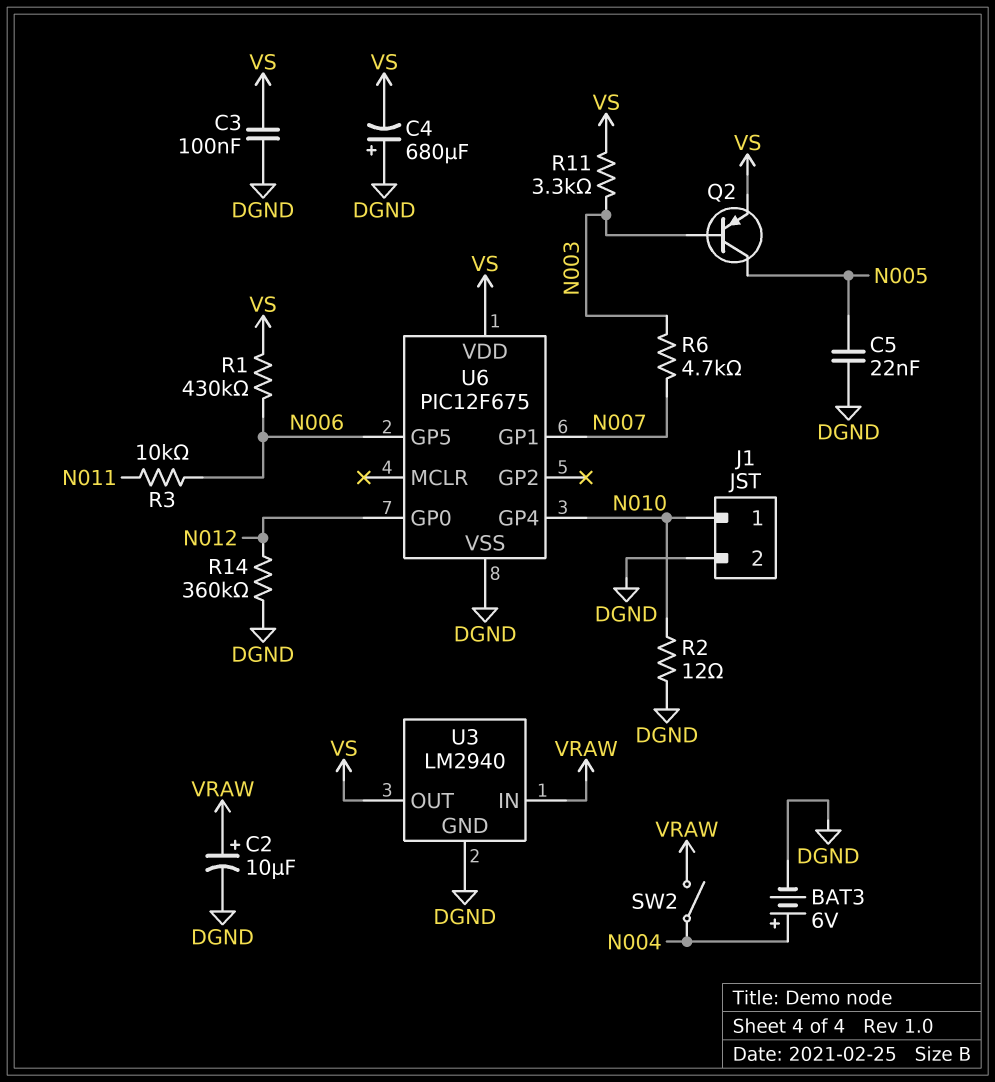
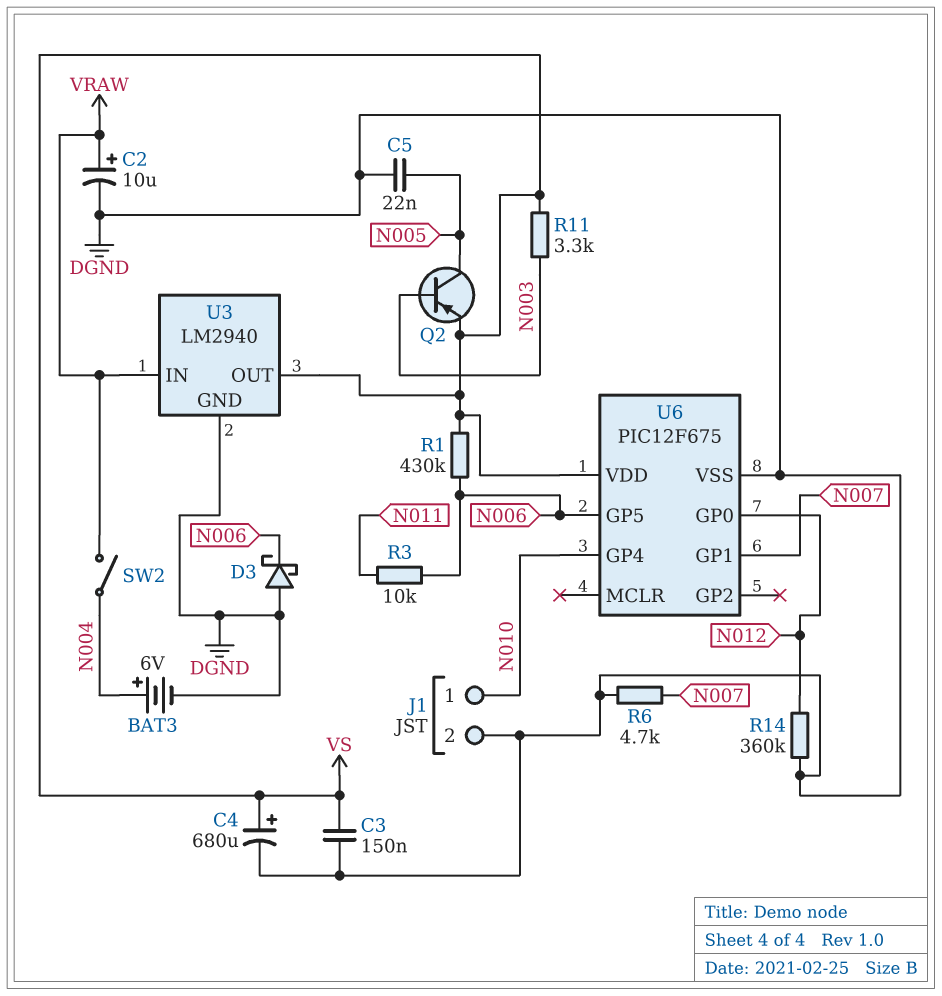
C3: 100nF (DGND, VS) -> 150nF (DGND, VS)
C4: 680uF (plus DGND, minus VS) -> 680uF (plus VS, minus DGND)
D3: none -> schottky (A DGND, K N006)
R2: 12 (DGND, N010) -> none
R6: 4.7k (N003, N007) -> 4.7k (DGND, N007)

